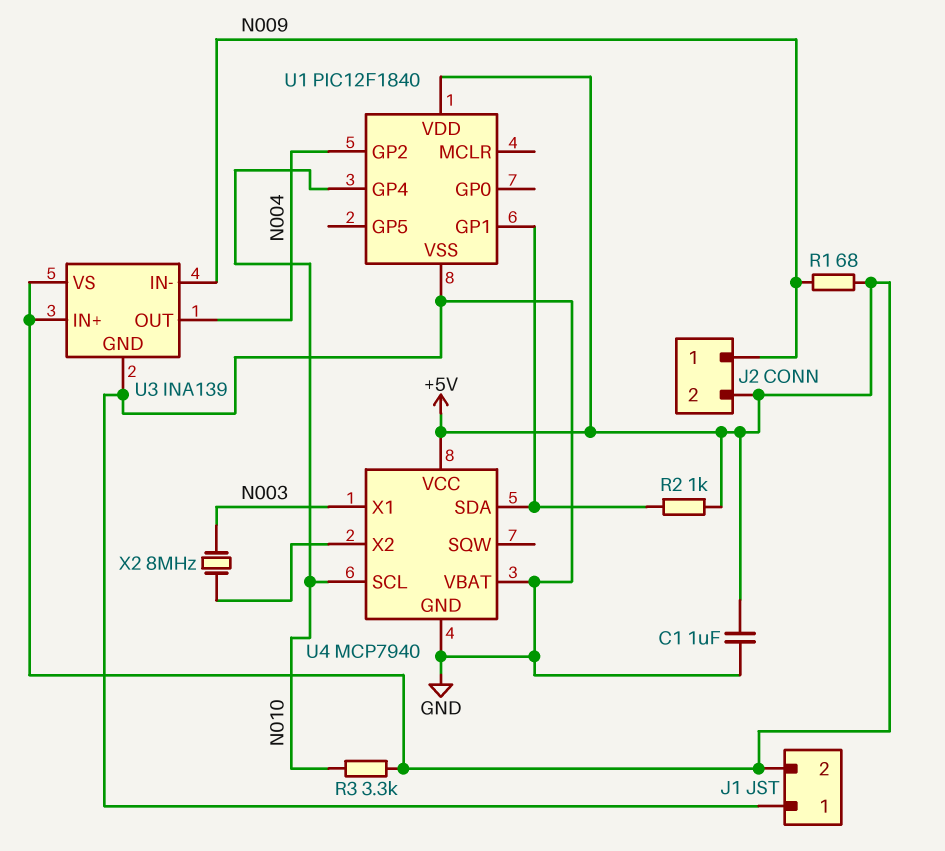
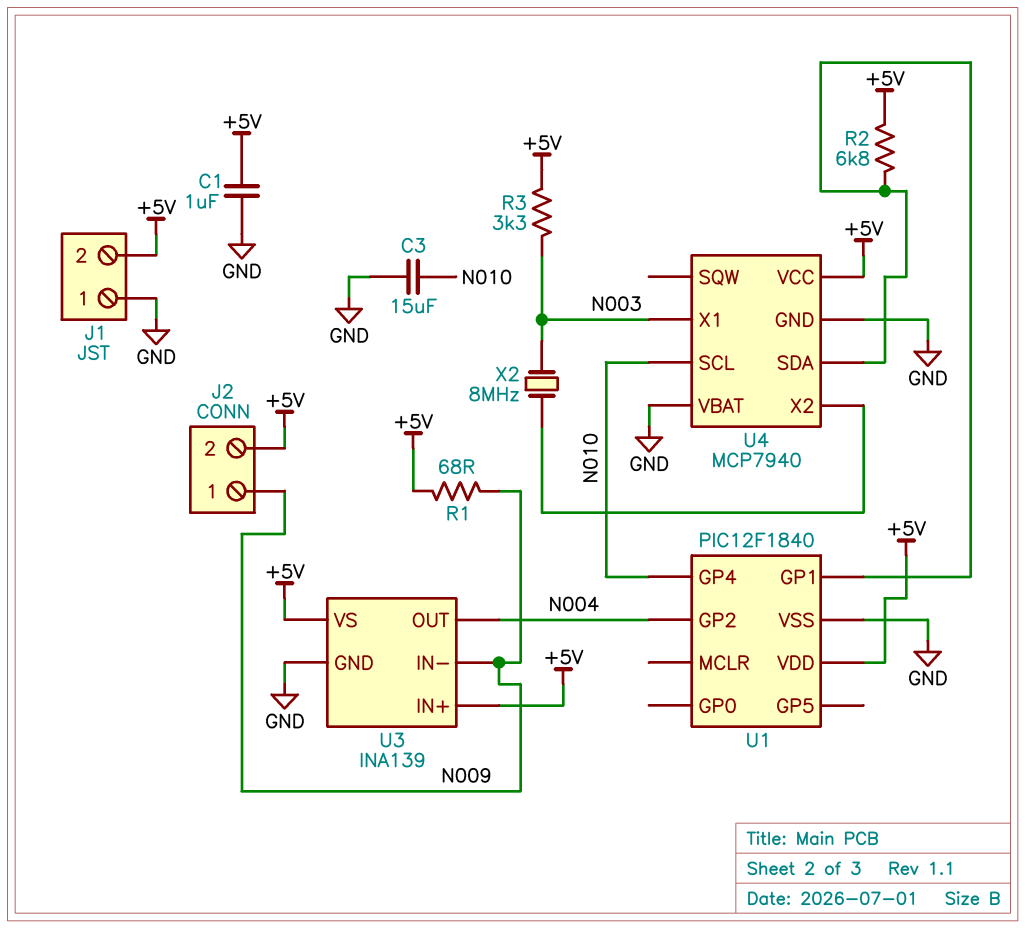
C3: none -> 15uF (GND, N010)
R2: 1k (+5V, U1/GP1) -> 6.8k (+5V, U1/GP1)
R3: 3.3k (+5V, N010) -> 3.3k (+5V, N003)

